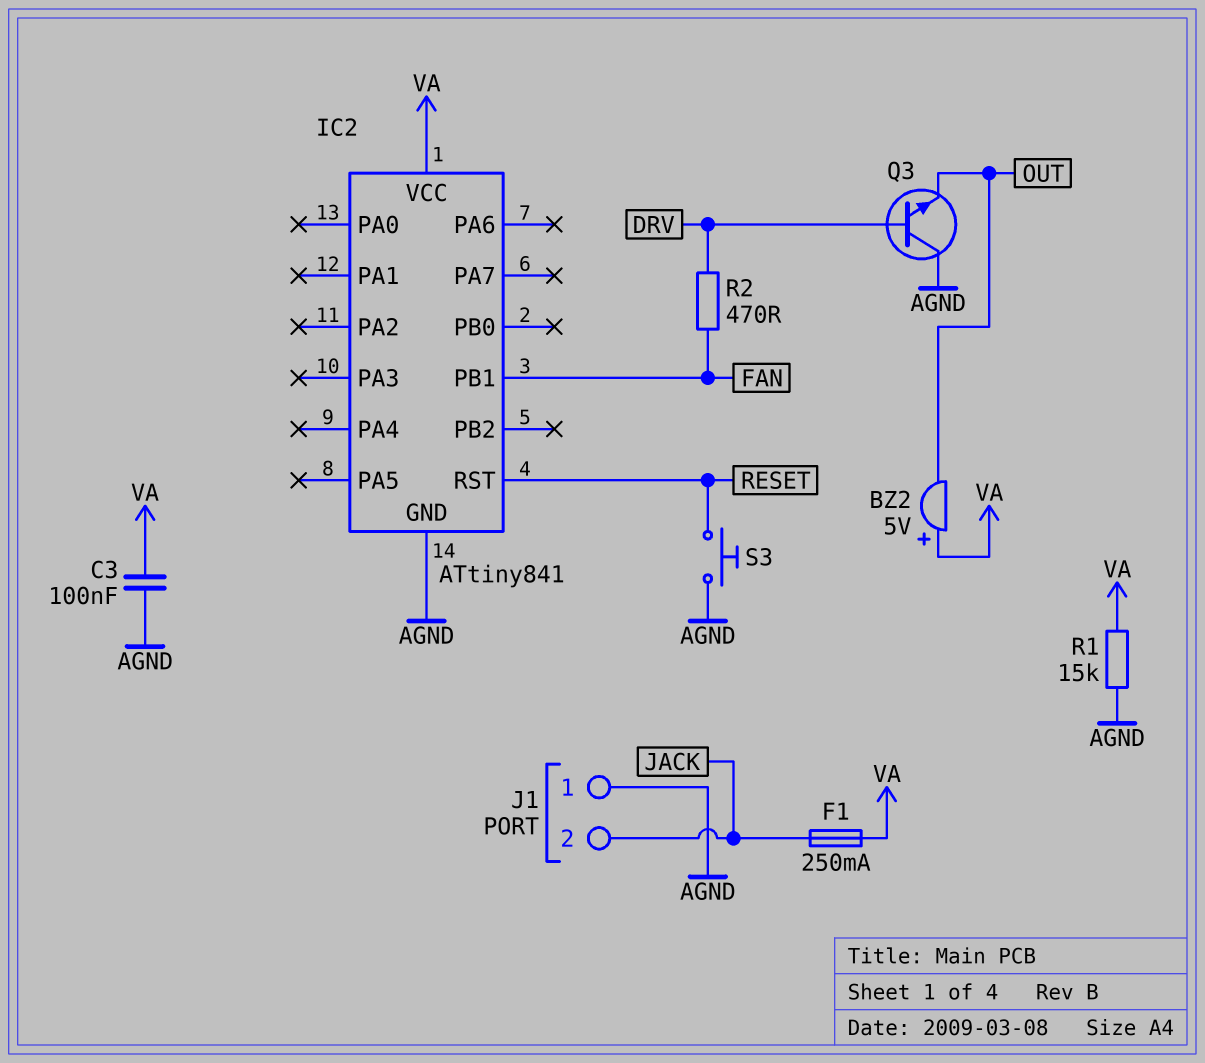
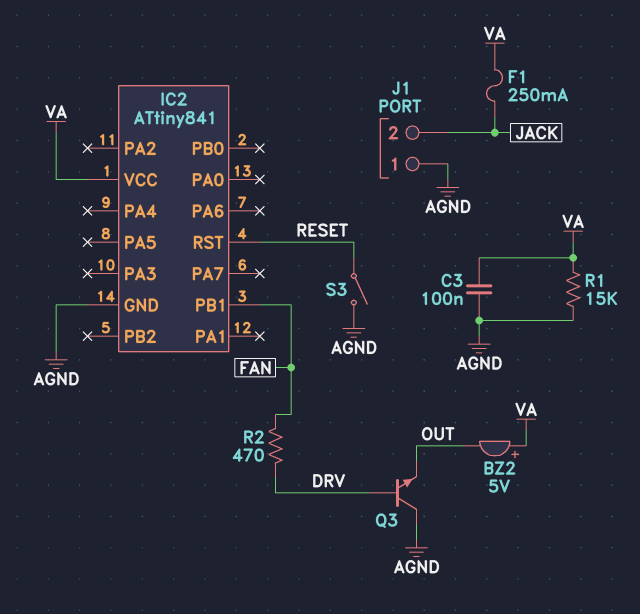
S3: button (AGND, RESET) -> switch (AGND, RESET)

